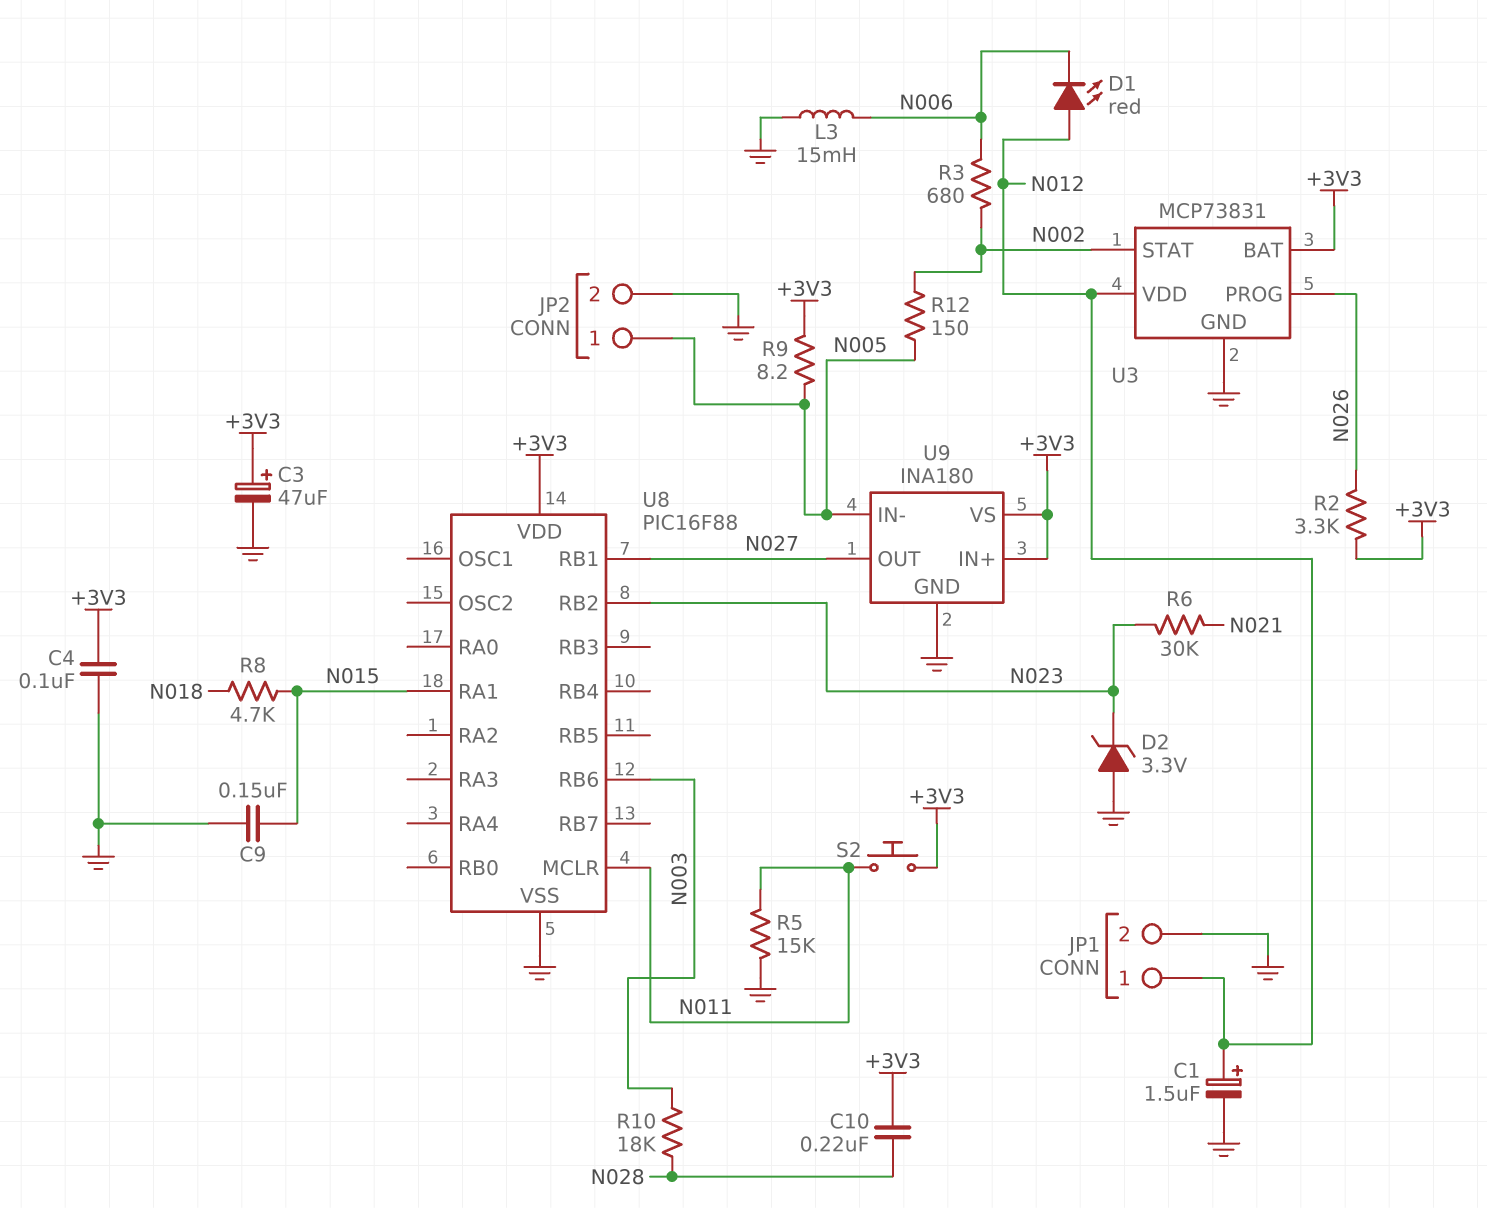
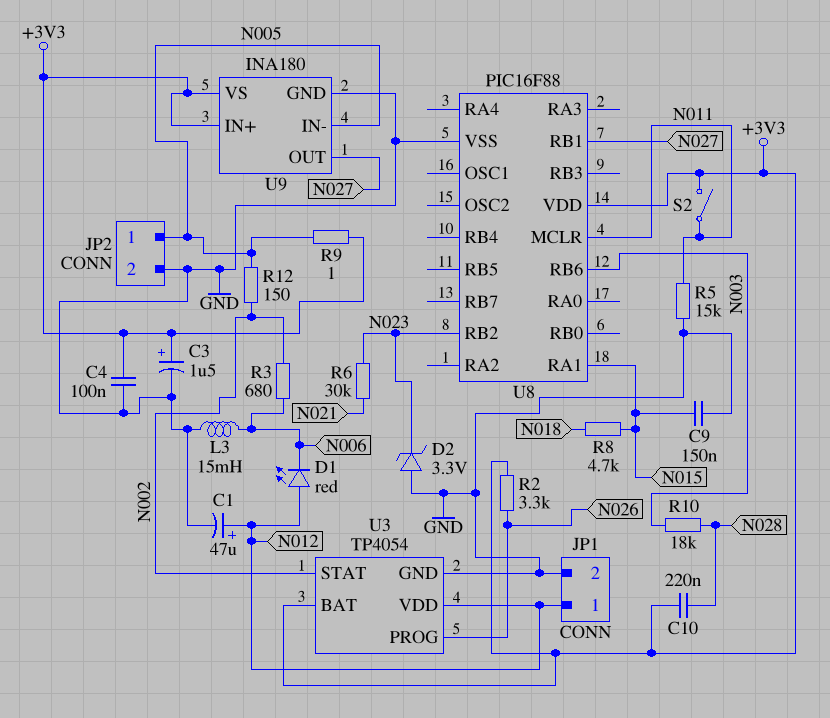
C1: 1.5uF (plus N012, minus GND) -> 47uF (plus N012, minus GND)
C3: 47uF (plus +3V3, minus GND) -> 1.5uF (plus +3V3, minus GND)
R9: 8.2 (+3V3, N005) -> 1 (+3V3, N005)
S2: button (+3V3, N011) -> switch (+3V3, N011)
U3: MCP73831 -> TP4054

